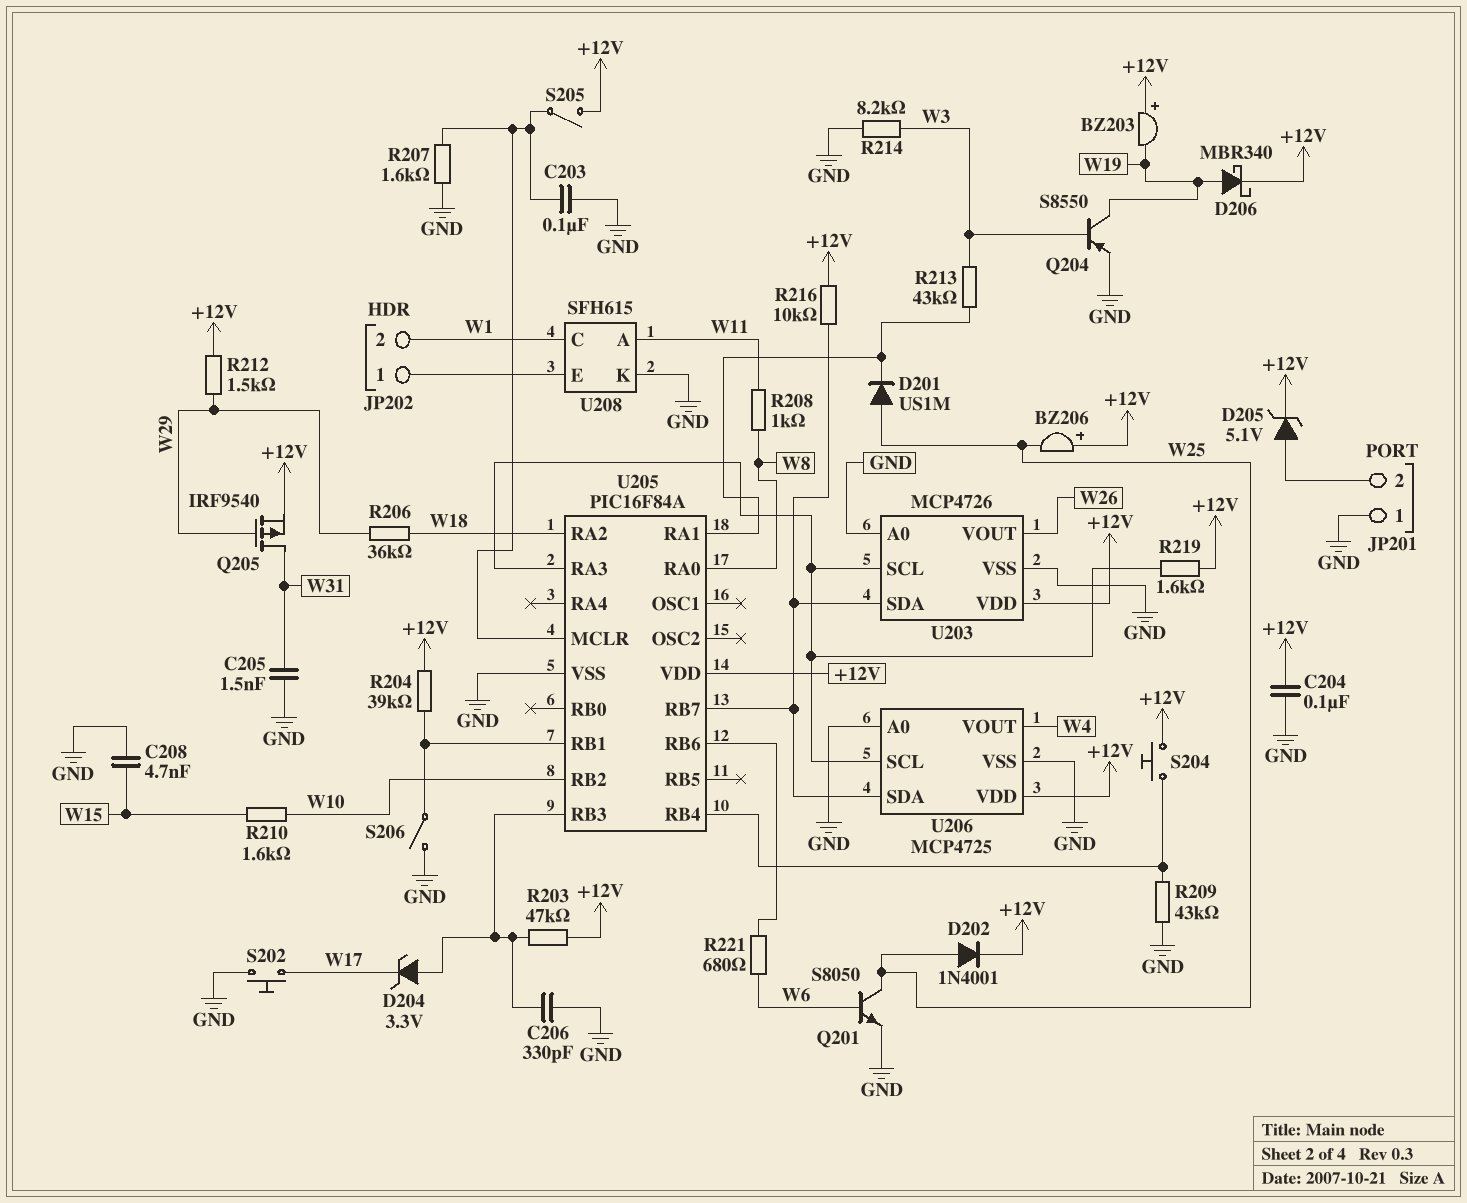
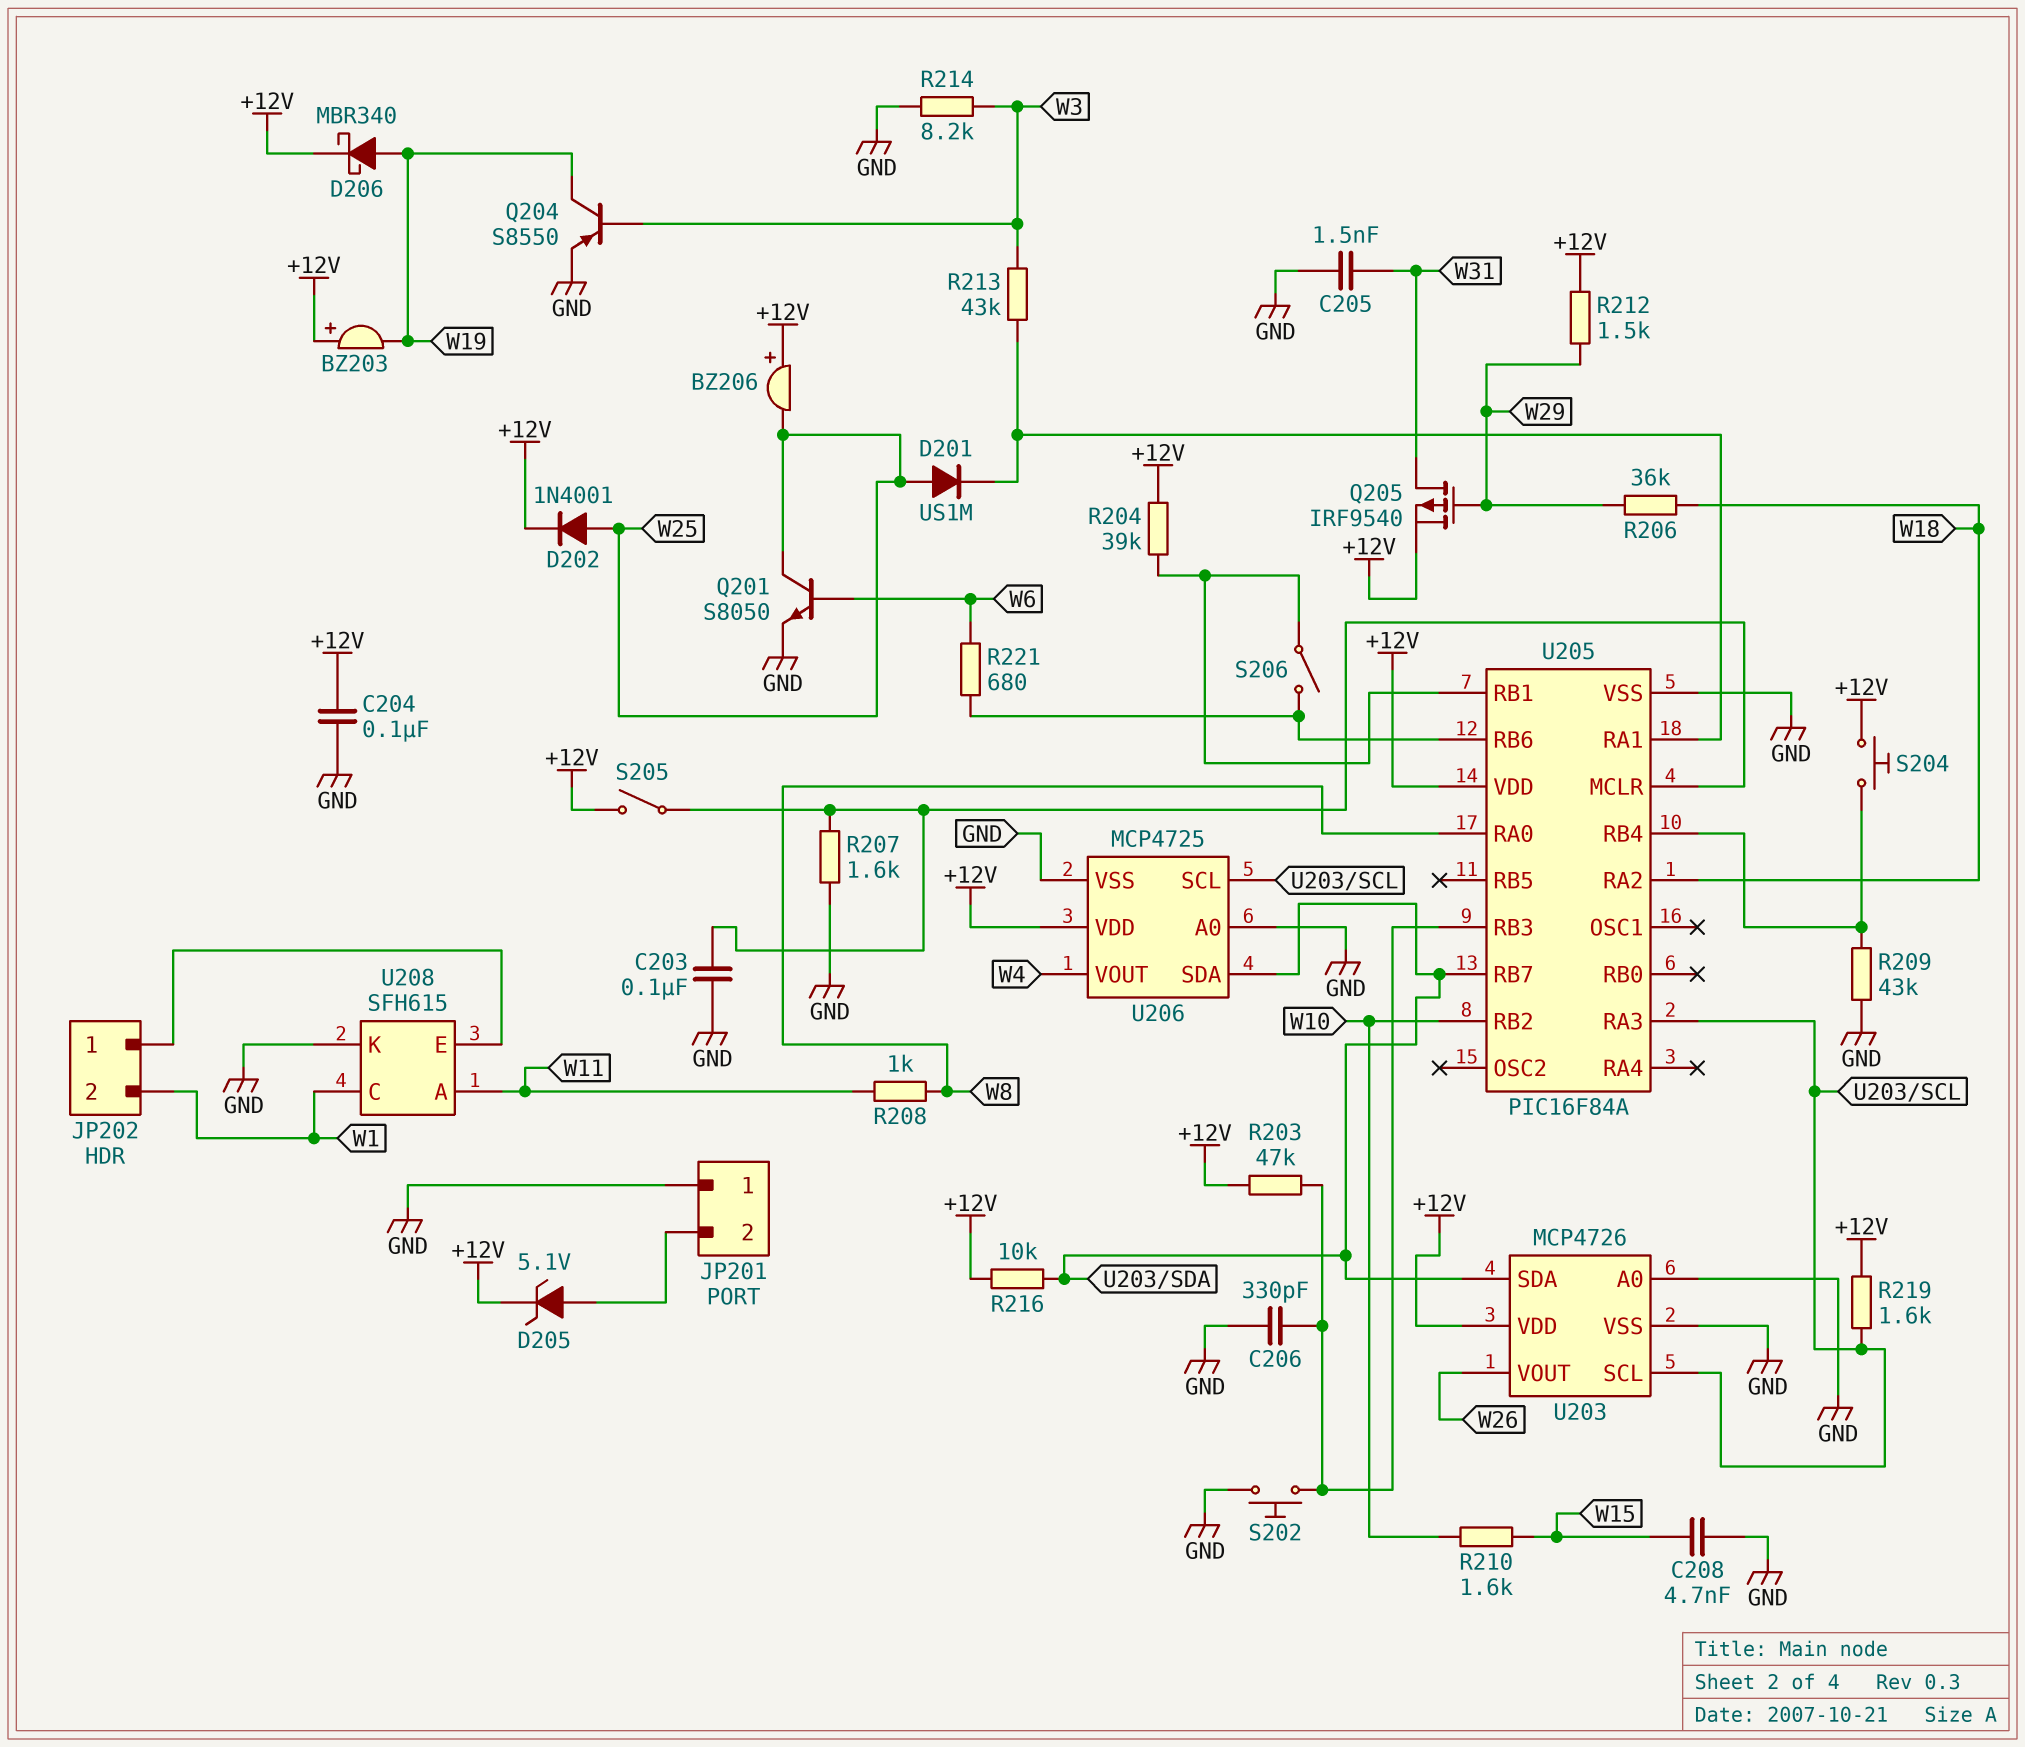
D204: zener 3.3V (A U205/RB3, K W17) -> none
S202: button (GND, W17) -> button (GND, U205/RB3)
S206: switch (GND, U205/RB1) -> switch (U205/RB1, U205/RB6)

